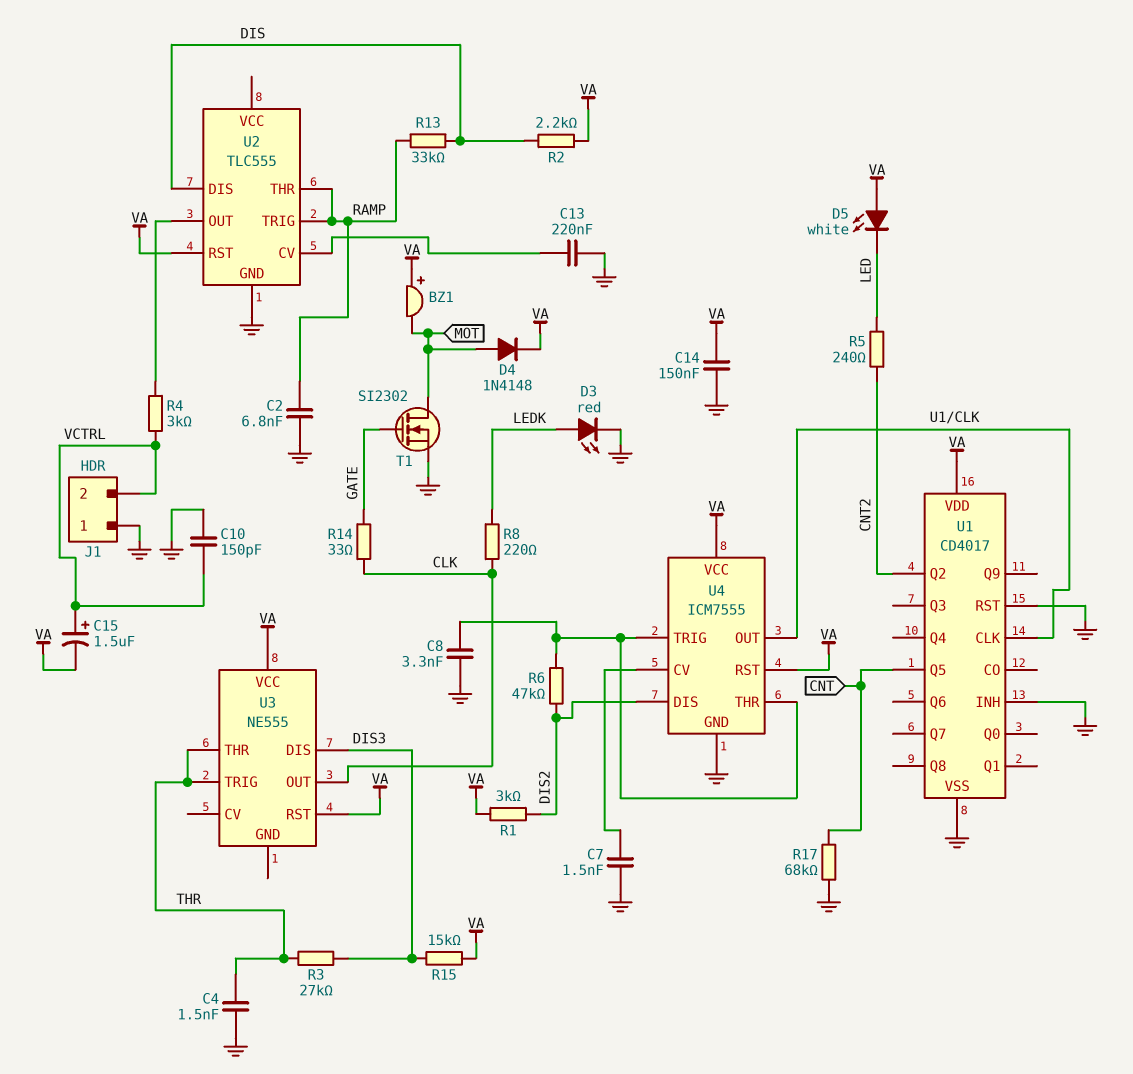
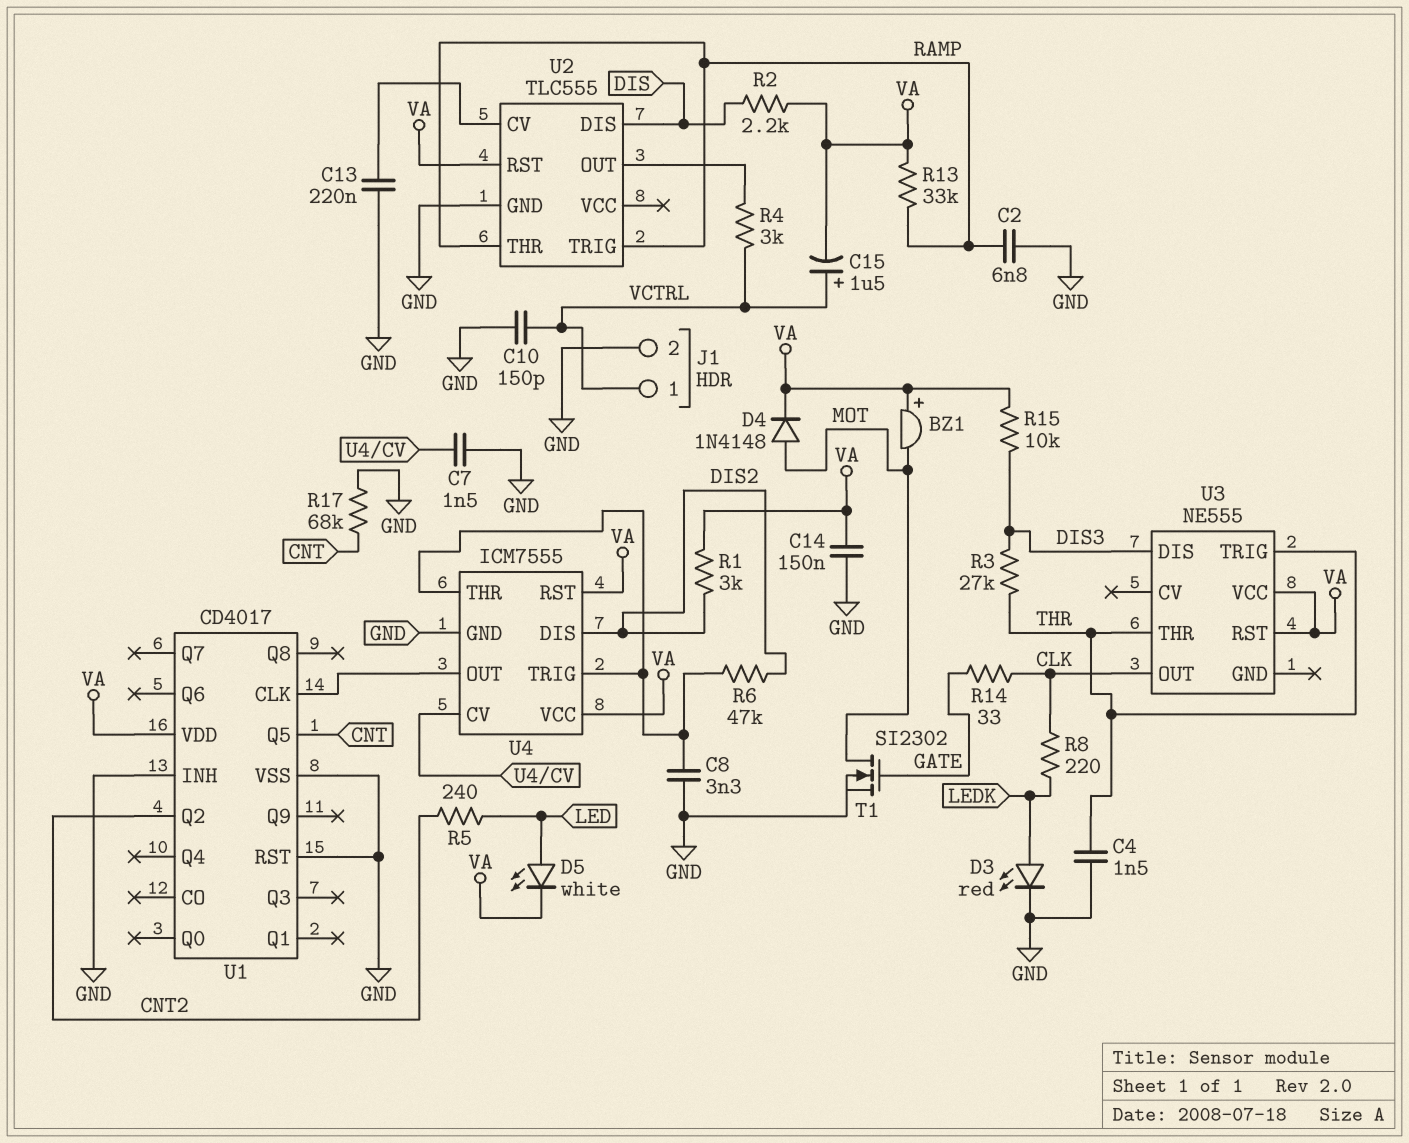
D5: LED white (A VA, K LED) -> LED white (A LED, K VA)
J1 pin 1: GND -> VCTRL
J1 pin 2: VCTRL -> GND
R13: 33k (DIS, RAMP) -> 33k (RAMP, VA)
R15: 15k (DIS3, VA) -> 10k (DIS3, VA)

